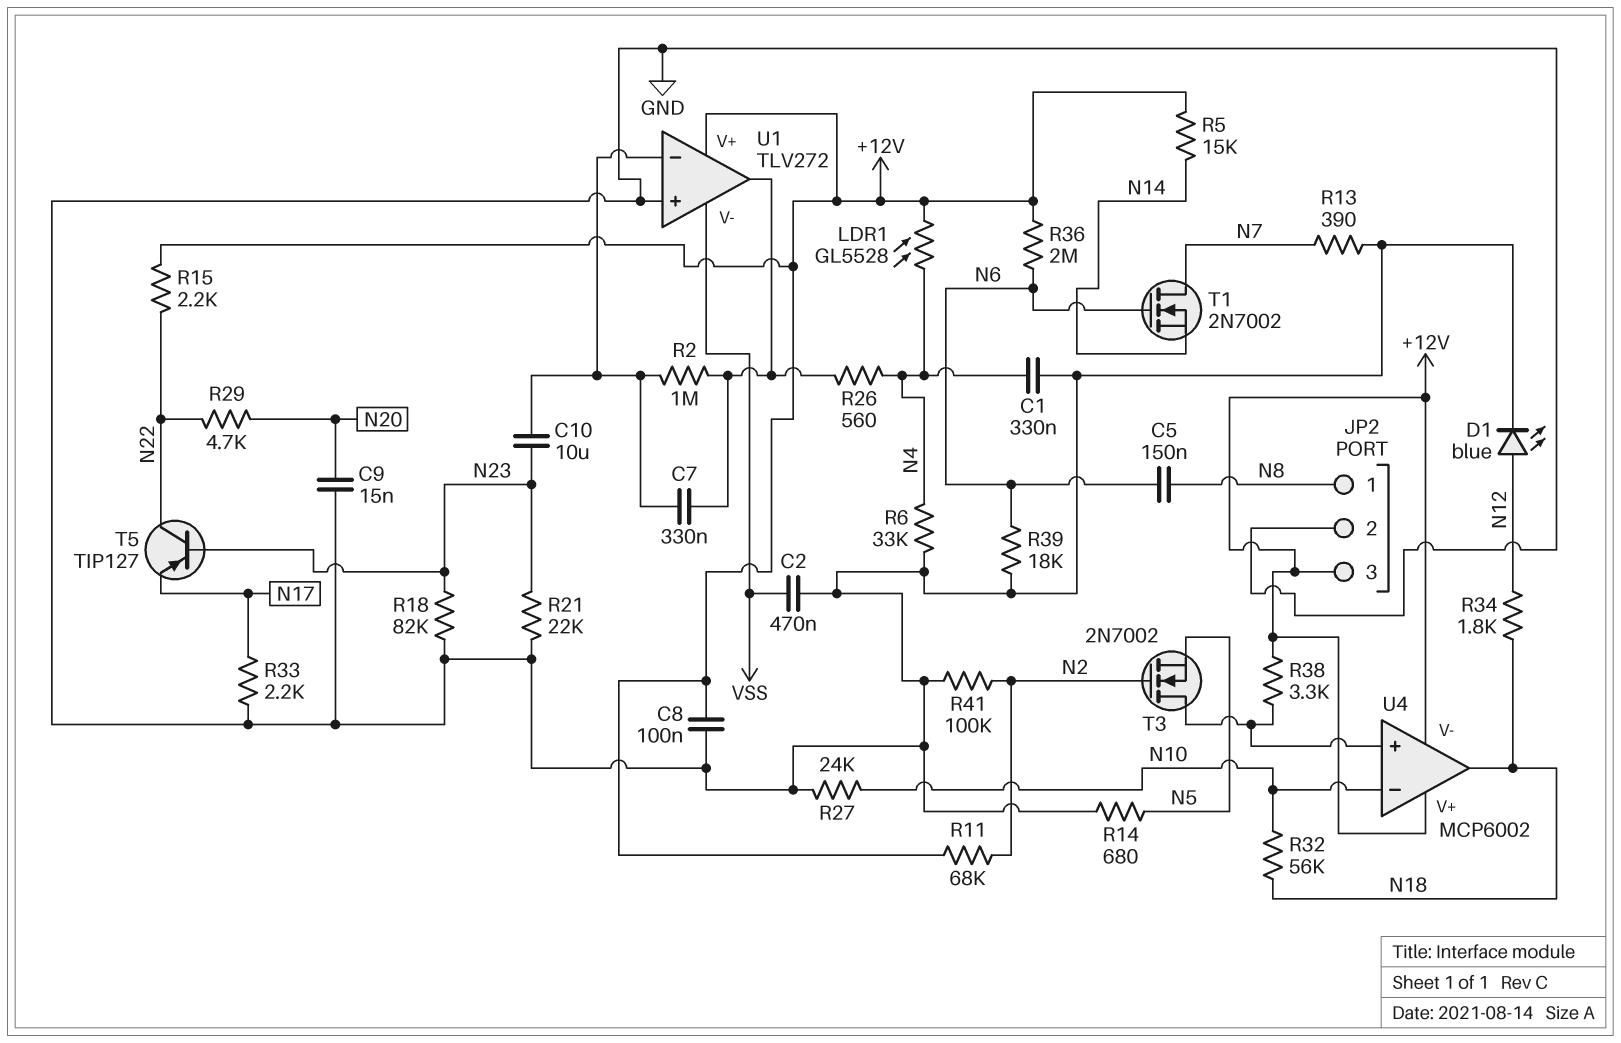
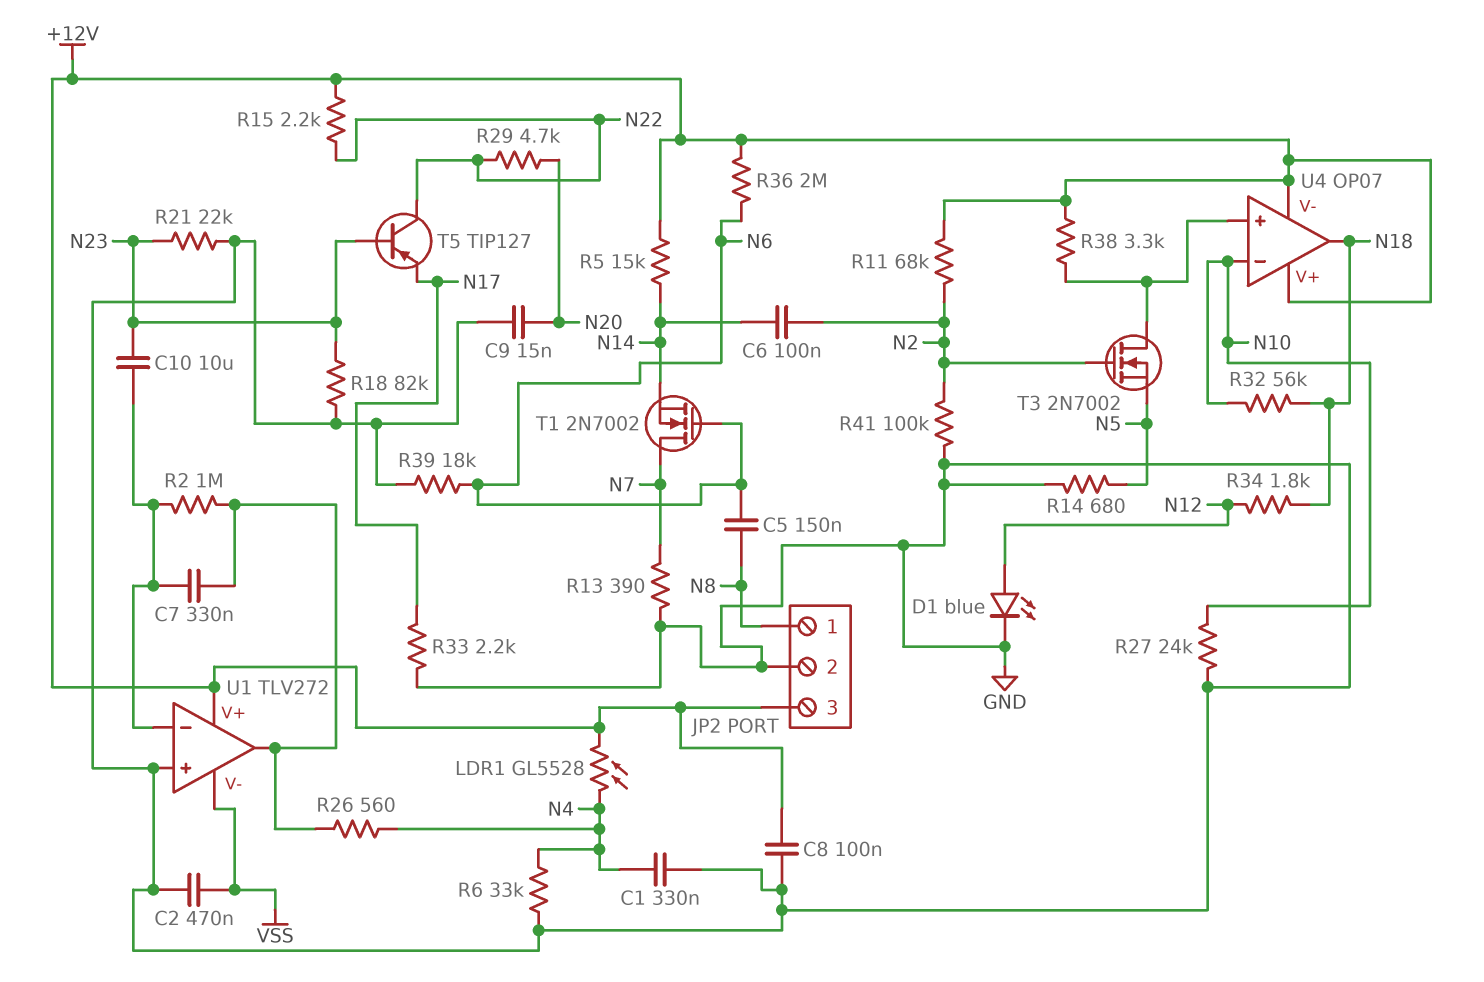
C6: none -> 100nF (N2, N14)
U4: MCP6002 -> OP07

